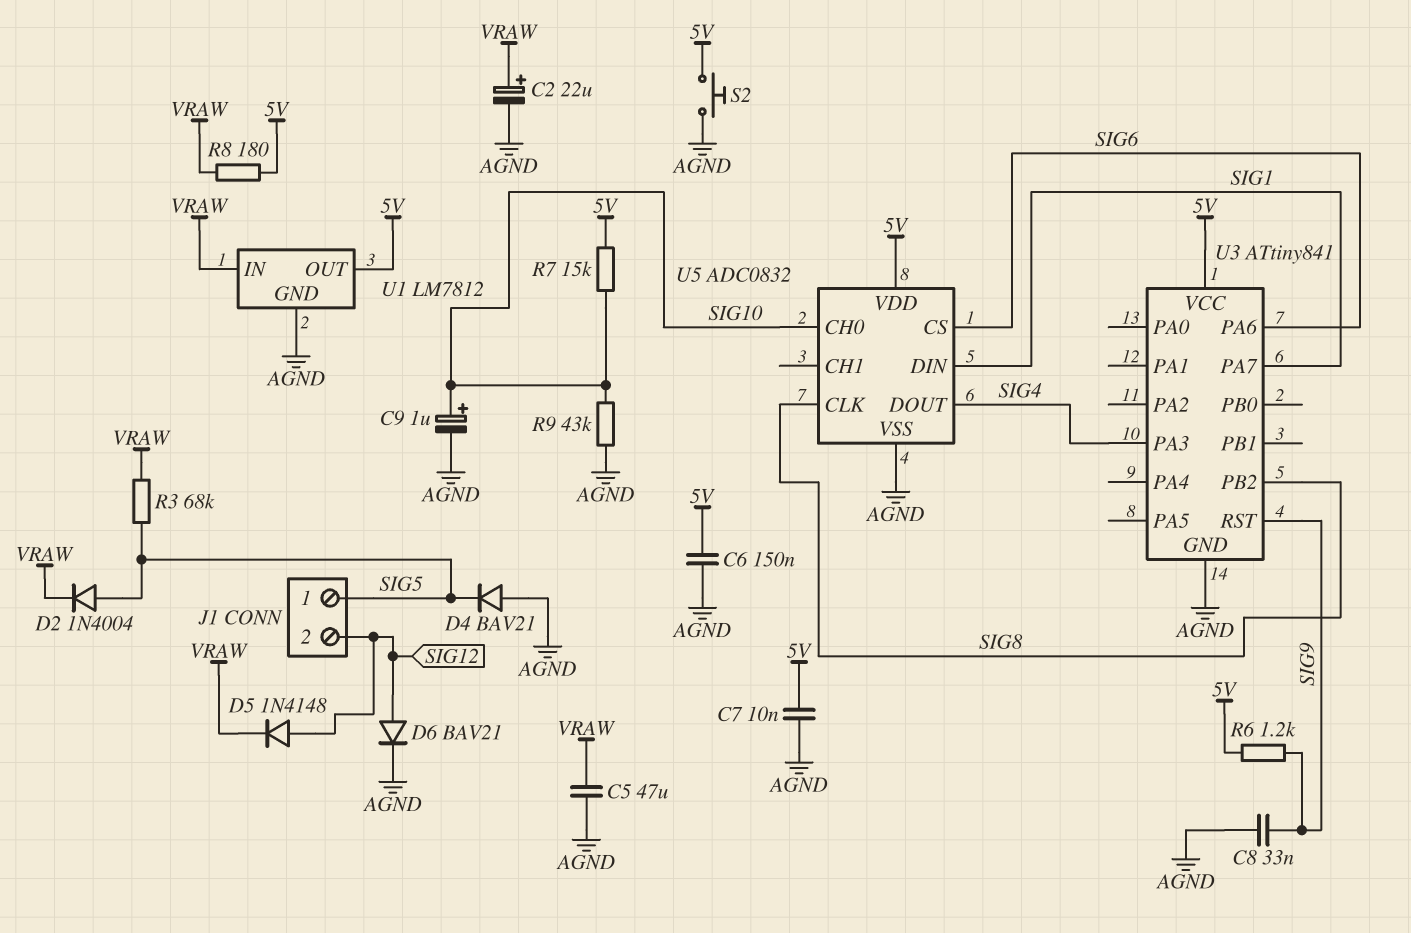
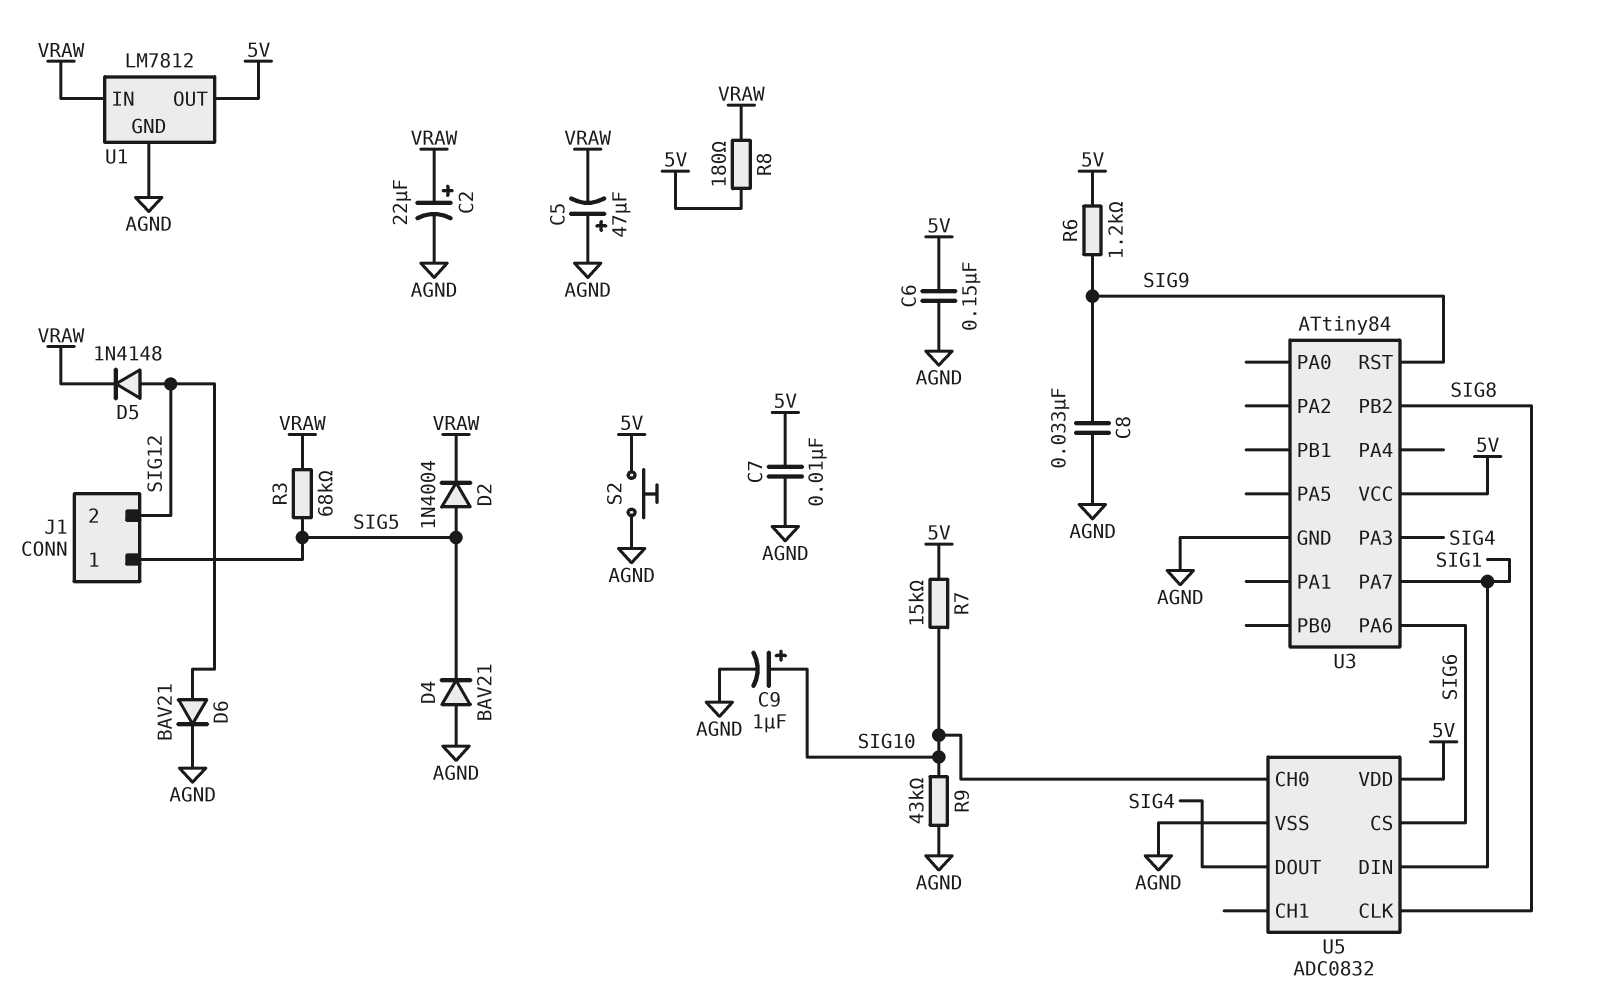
C5: 47uF (AGND, VRAW) -> 47uF (plus AGND, minus VRAW)
U3: ATtiny841 -> ATtiny84

